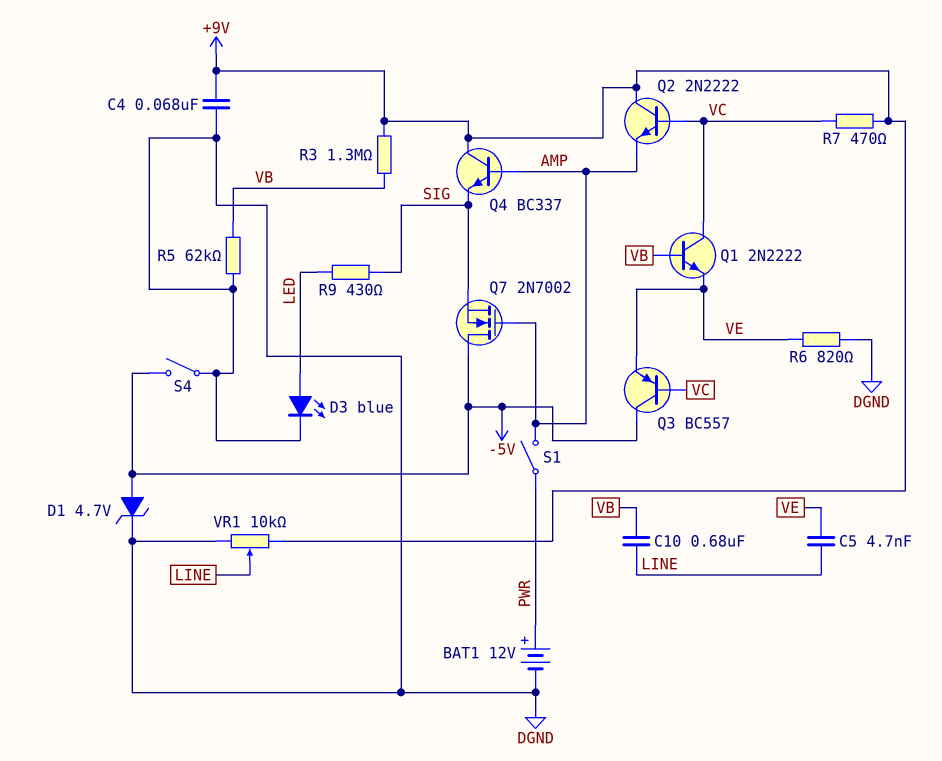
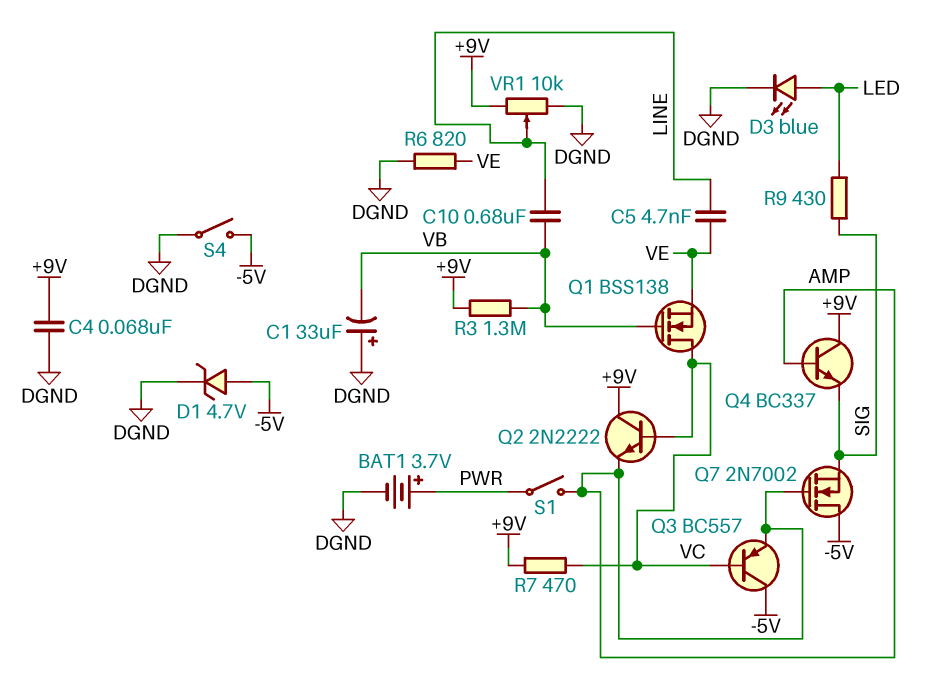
BAT1: 12V (plus PWR, minus DGND) -> 3.7V (plus PWR, minus DGND)
C1: none -> 33uF (plus DGND, minus VB)
Q1: NPN 2N2222 (B VB, C VC, E VE) -> NMOS BSS138 (G VB, D VC, S VE)
Q3: PNP BC557 (B VC, C -5V, E VE) -> PNP BC557 (B VC, C -5V, E AMP)
R5: 62k (DGND, VB) -> none

